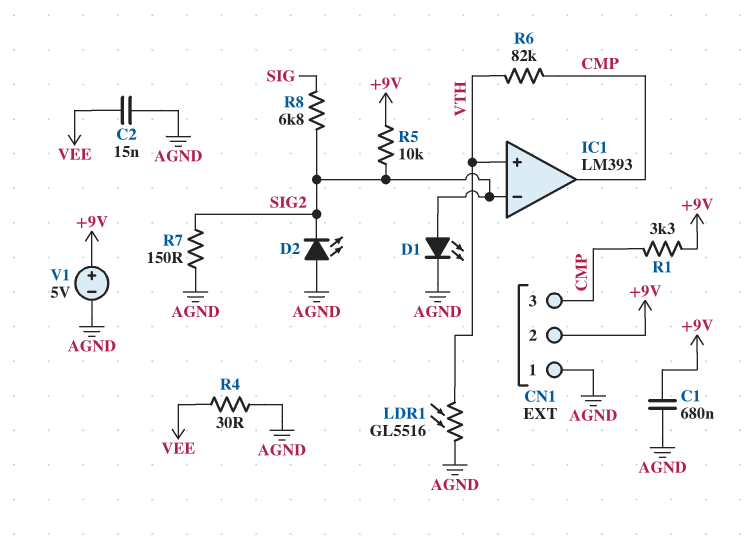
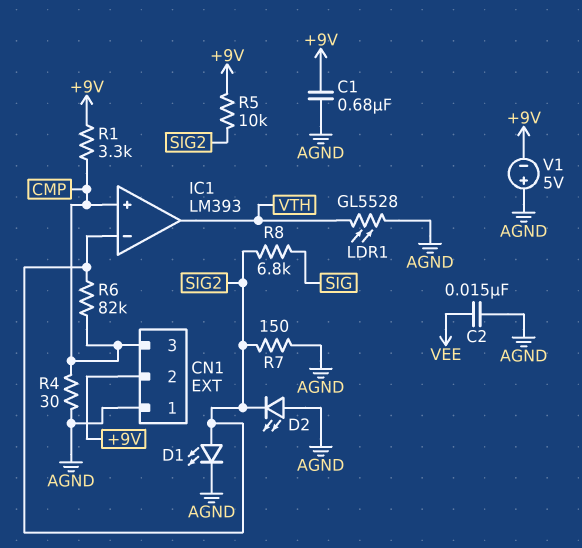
IC1 pin in+: VTH -> CMP
IC1 pin out: CMP -> VTH
LDR1: GL5516 (AGND, VTH) -> GL5528 (AGND, VTH)
R4: 30 (AGND, VEE) -> 30 (AGND, CMP)
R6: 82k (CMP, VTH) -> 82k (CMP, SIG2)
V1: 5V (plus +9V, minus AGND) -> 5V (plus AGND, minus +9V)

